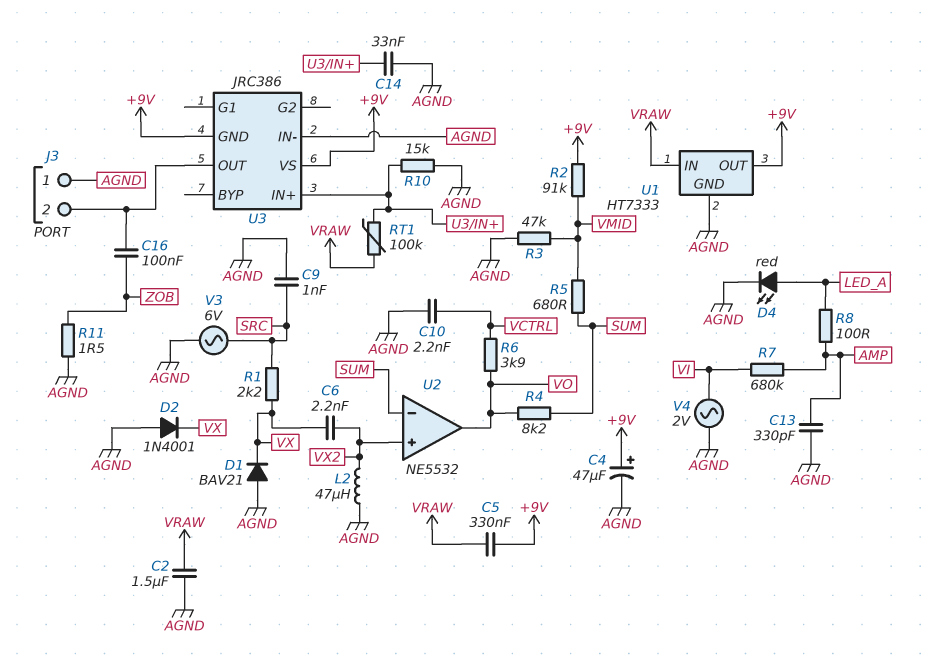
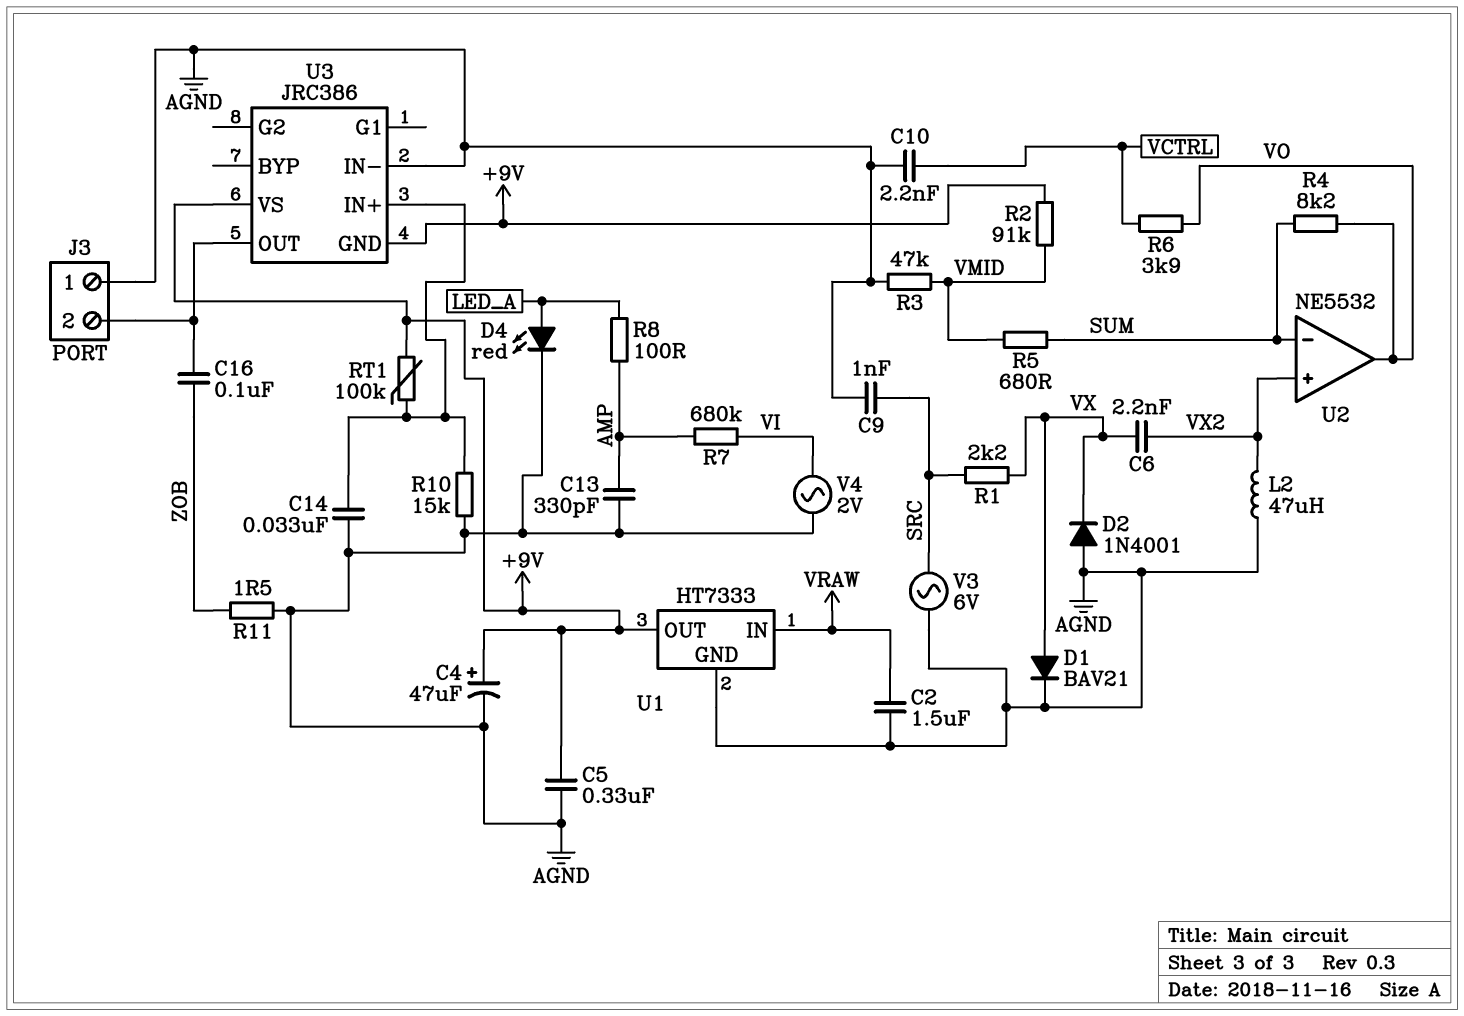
C5: 330nF (+9V, VRAW) -> 330nF (+9V, AGND)
D1: diode BAV21 (A AGND, K VX) -> diode BAV21 (A VX, K AGND)
RT1: 100k (U3/IN+, VRAW) -> 100k (+9V, U3/IN+)

